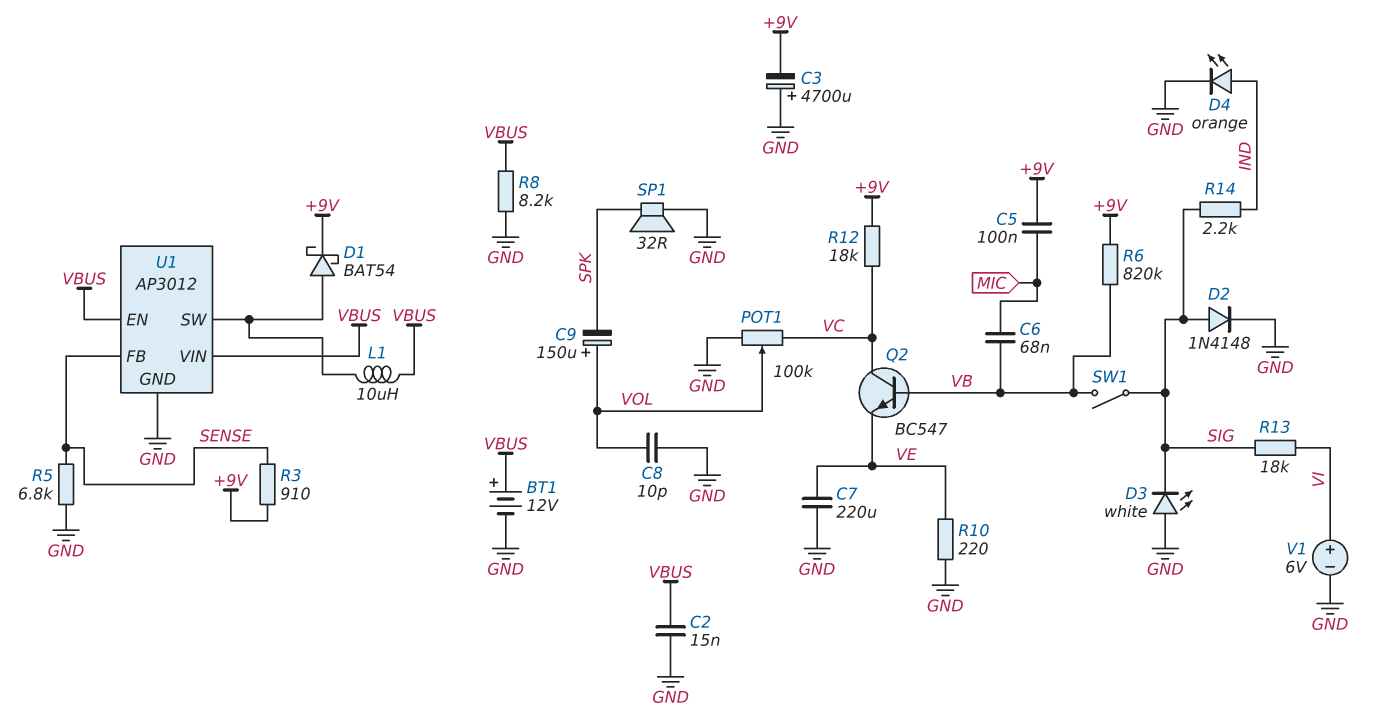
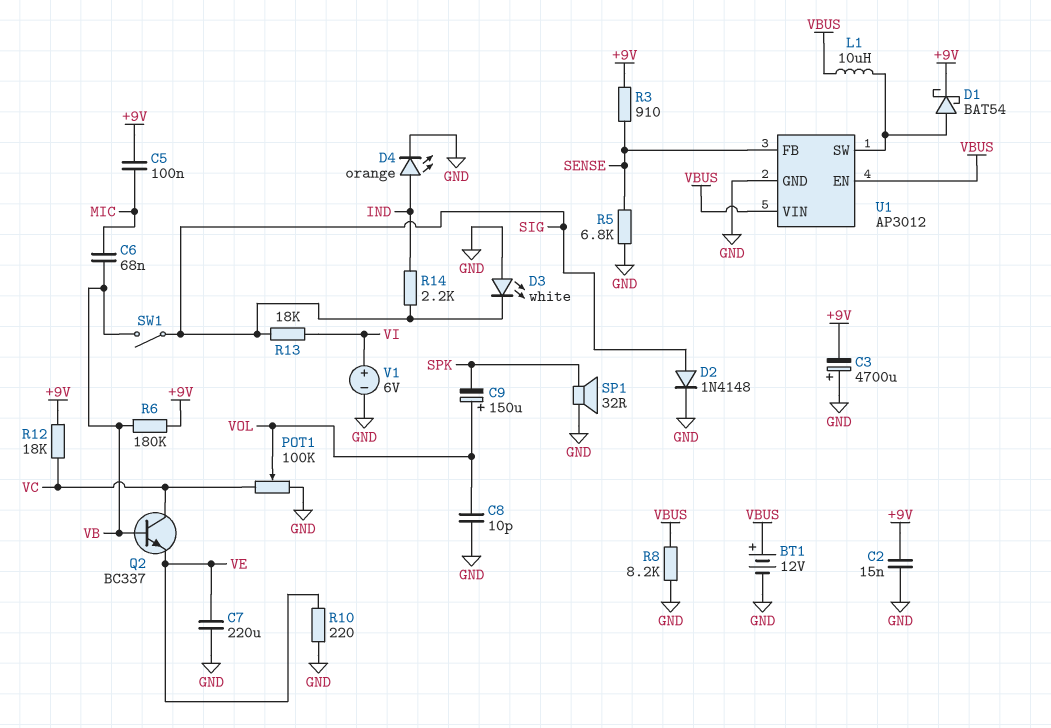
C2: 15nF (GND, VBUS) -> 15nF (+9V, GND)
Q2: NPN BC547 (B VB, C VC, E VE) -> NPN BC337 (B VB, C VC, E VE)
R6: 820k (+9V, VB) -> 180k (+9V, VB)

